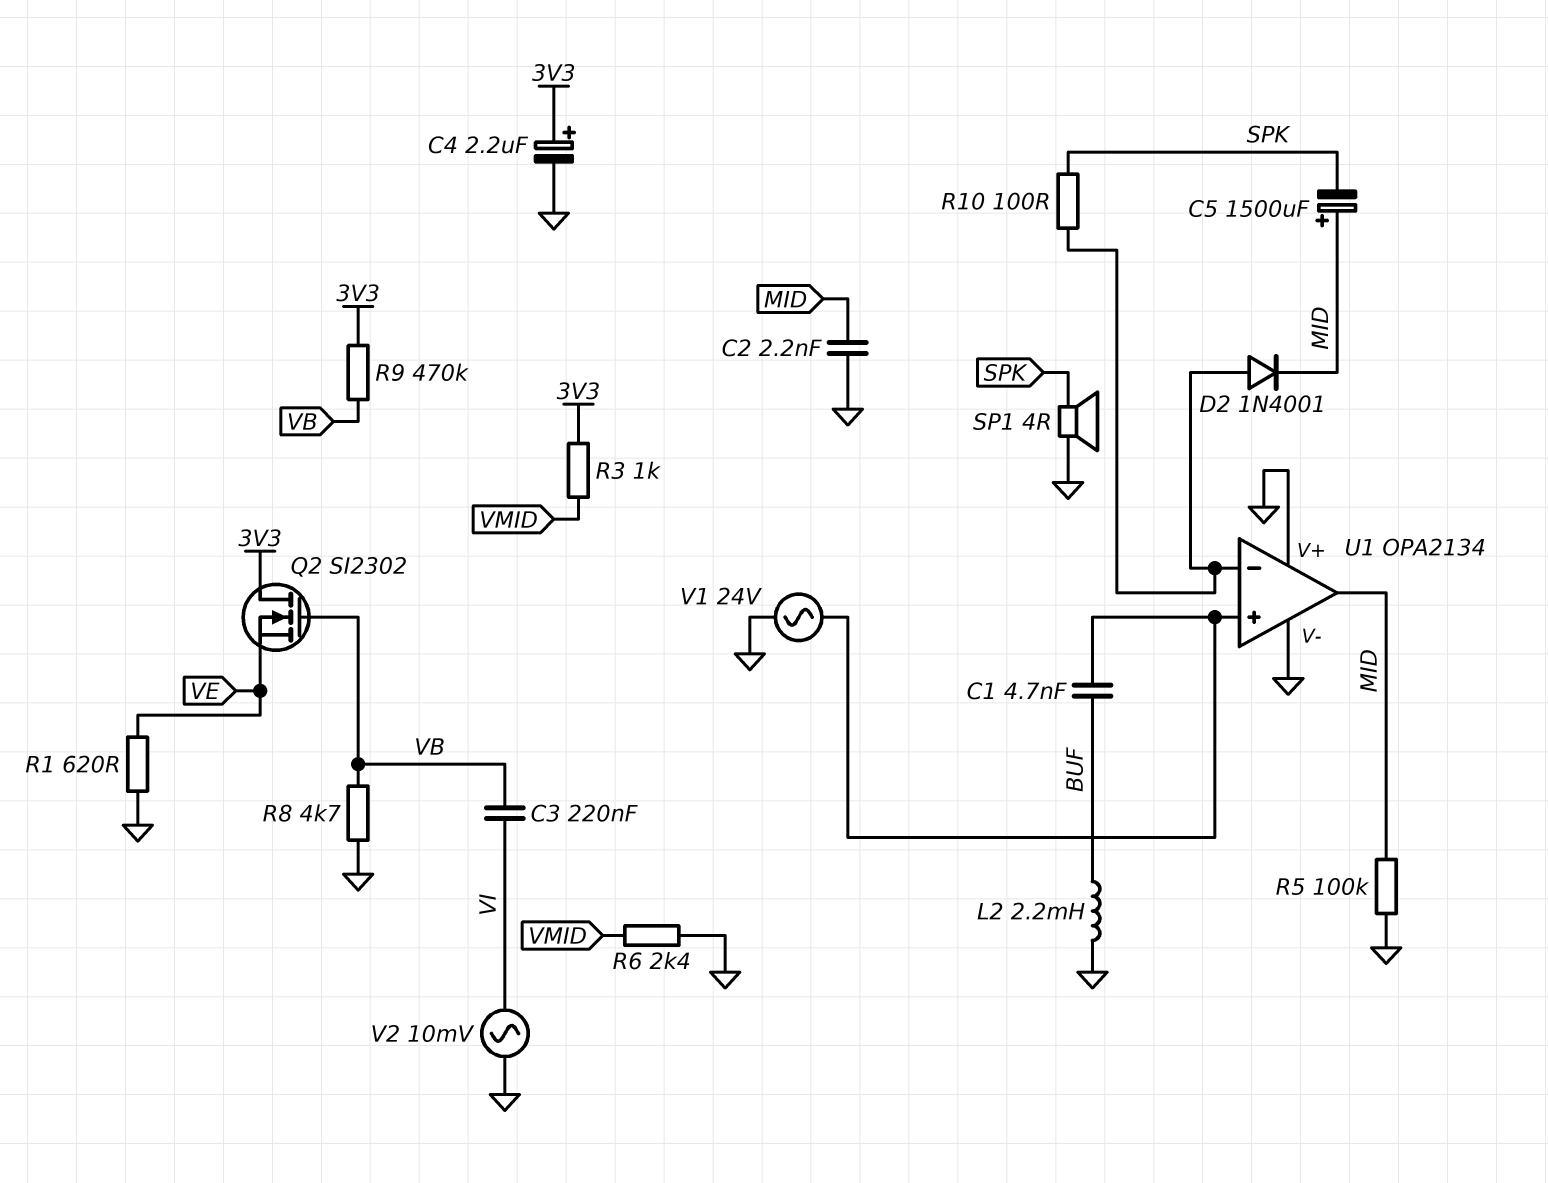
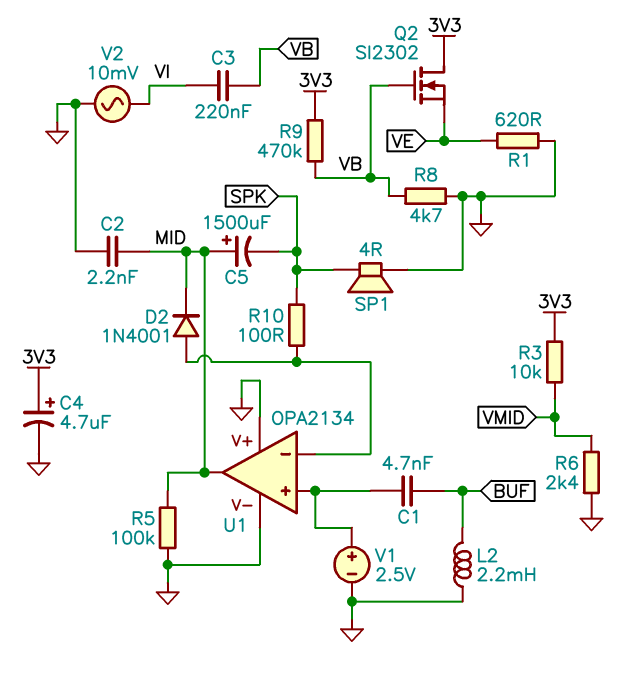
C4: 2.2uF (plus 3V3, minus GND) -> 4.7uF (plus 3V3, minus GND)
R3: 1k (3V3, VMID) -> 10k (3V3, VMID)
V1: AC 24V (GND, U1/in+) -> 2.5V (plus U1/in+, minus GND)

